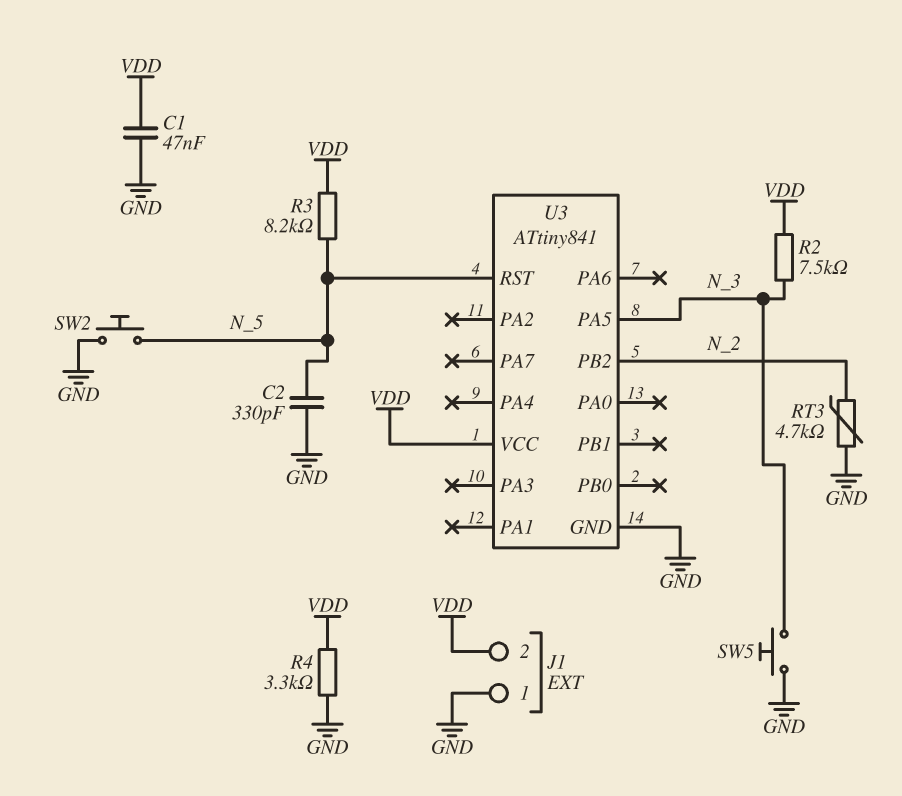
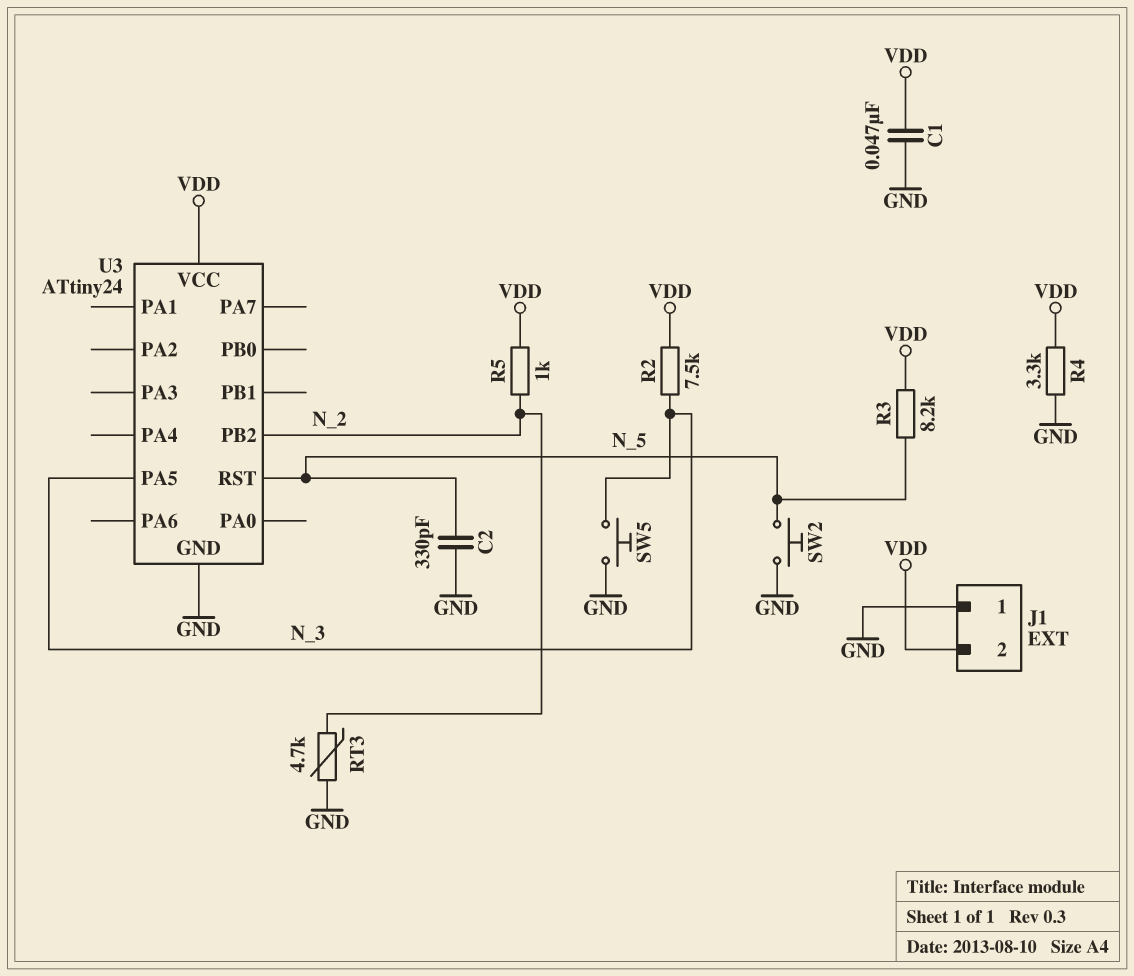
R5: none -> 1k (N_2, VDD)
U3: ATtiny841 -> ATtiny24

